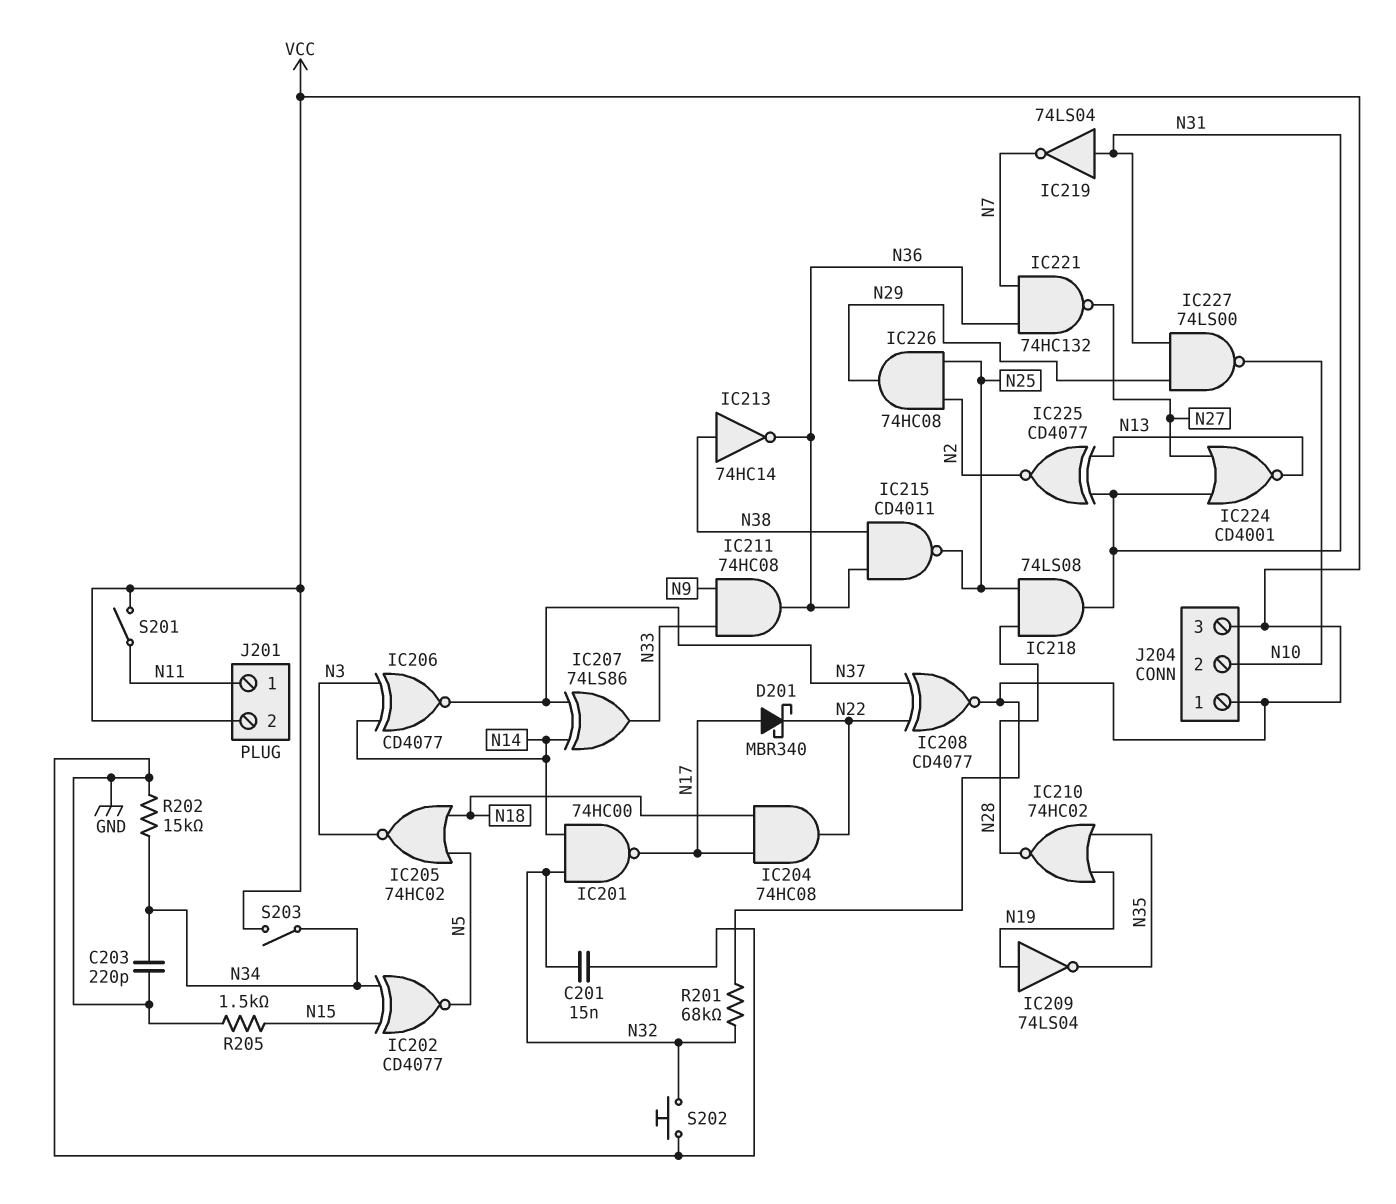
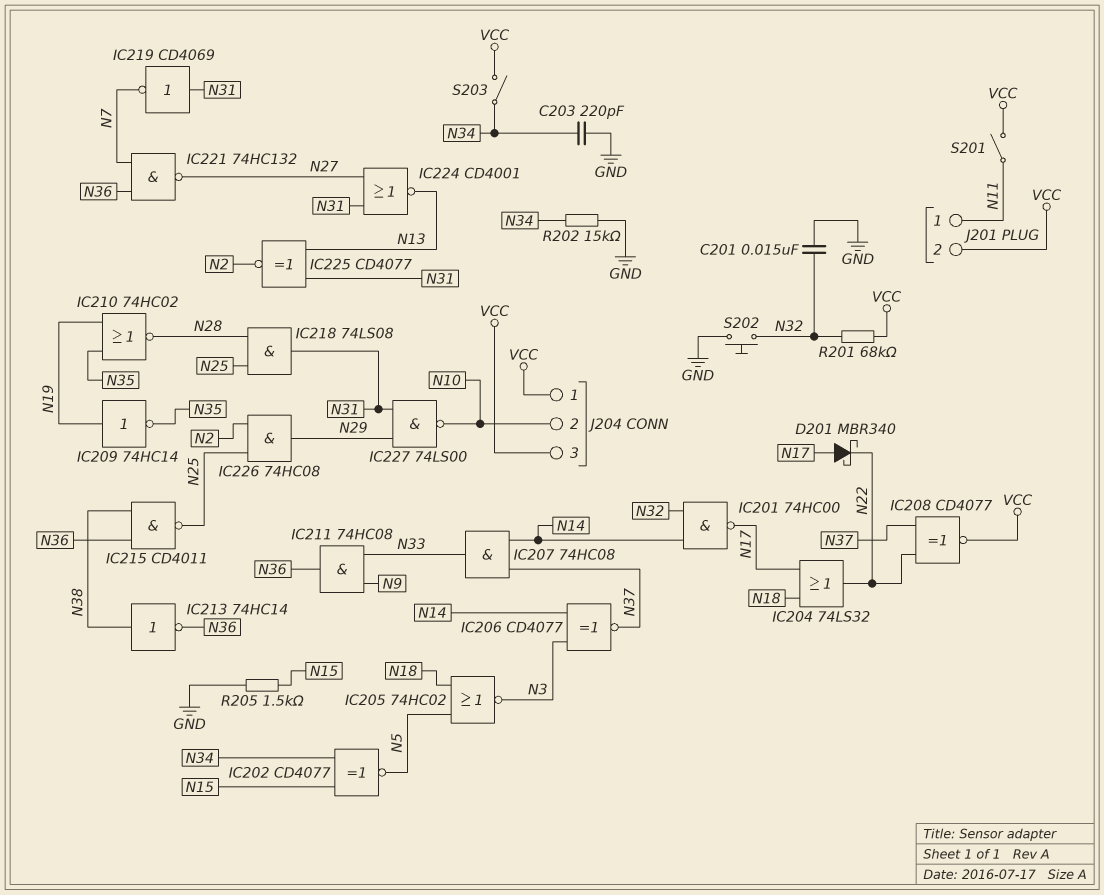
IC204: AND 74HC08 (in N17, in N18, out N22) -> OR 74LS32 (in N17, in N18, out N22)
IC207: XOR 74LS86 (in N14, in N37, out N33) -> AND 74HC08 (in N14, in N37, out N33)
IC209: NOT 74LS04 (in N19, out N35) -> NOT 74HC14 (in N19, out N35)
IC219: NOT 74LS04 (in N31, out N7) -> NOT CD4069 (in N31, out N7)

